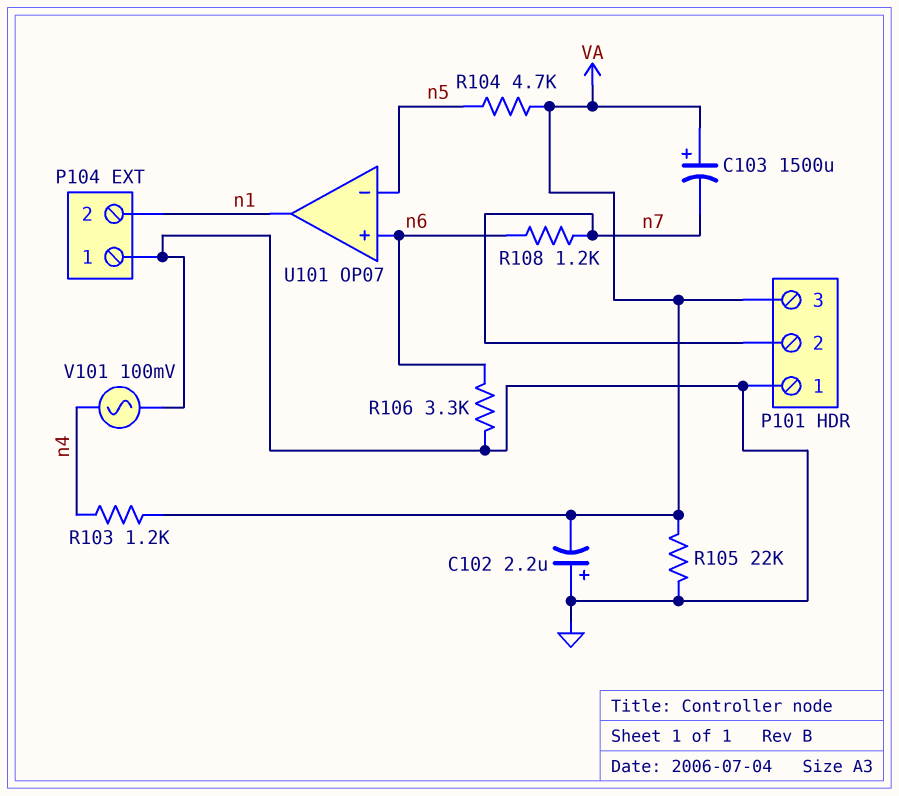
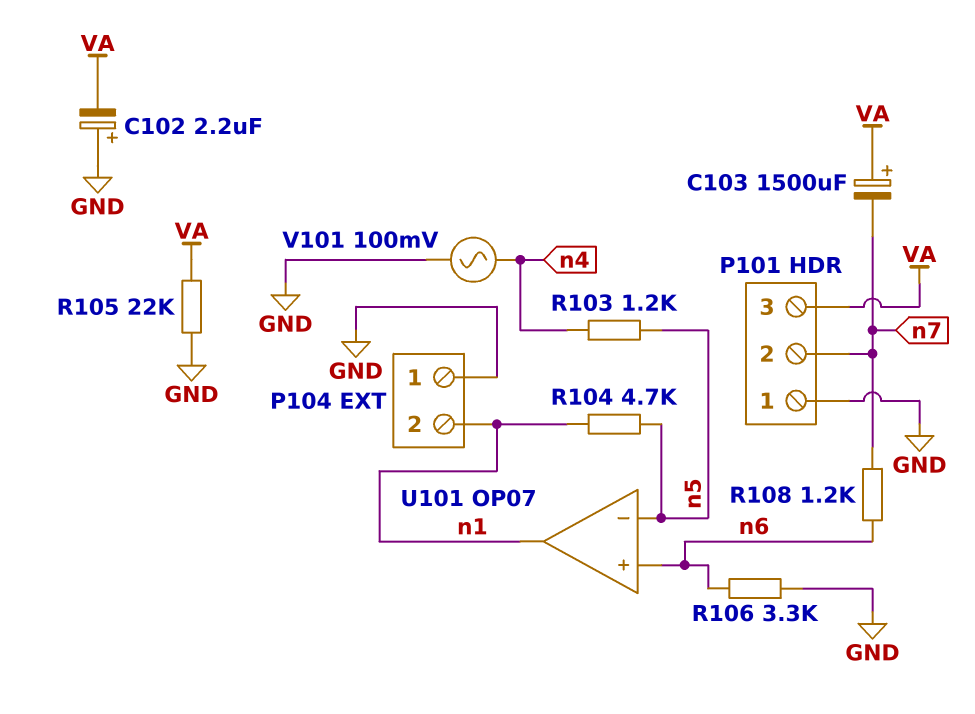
R103: 1.2k (VA, n4) -> 1.2k (n4, n5)
R104: 4.7k (VA, n5) -> 4.7k (n1, n5)

